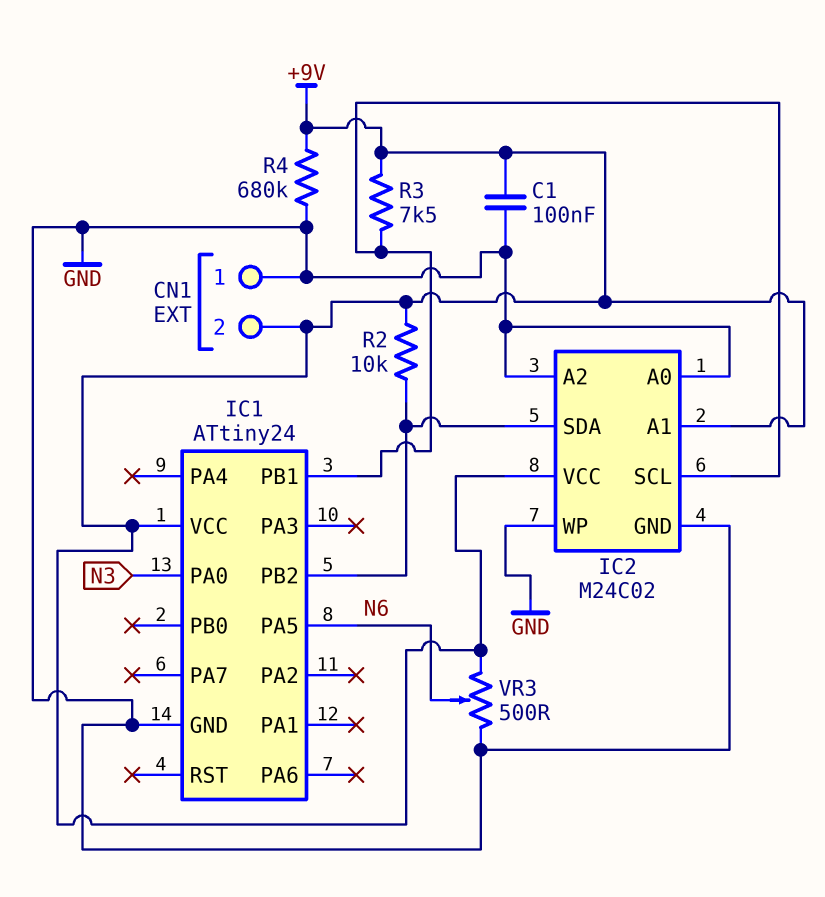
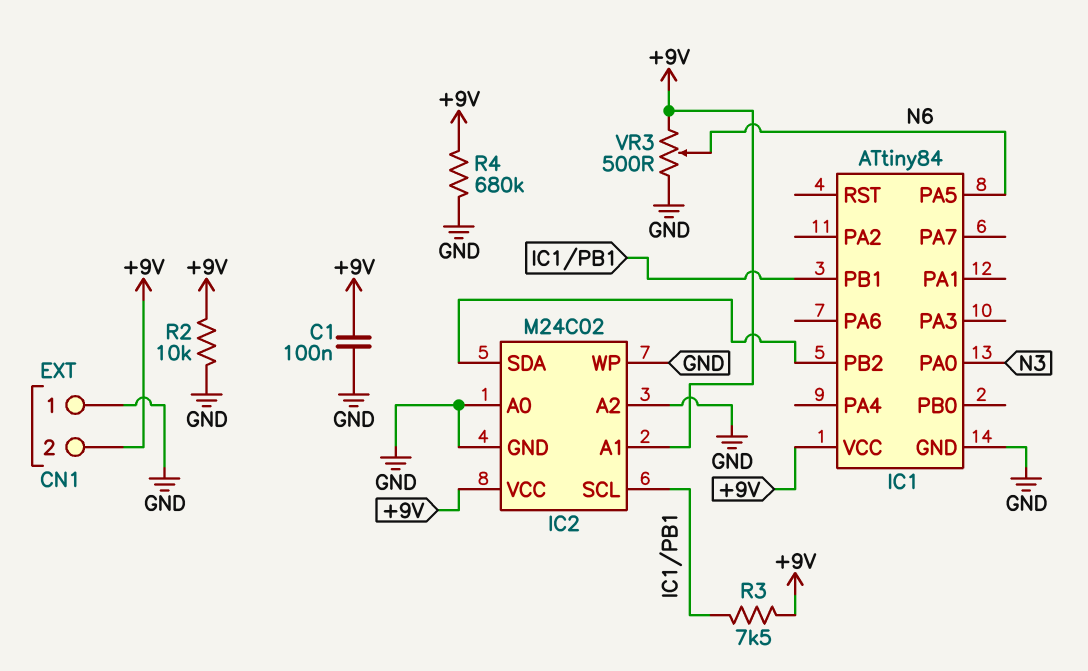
IC1: ATtiny24 -> ATtiny84
R2: 10k (+9V, IC1/PB2) -> 10k (+9V, GND)

